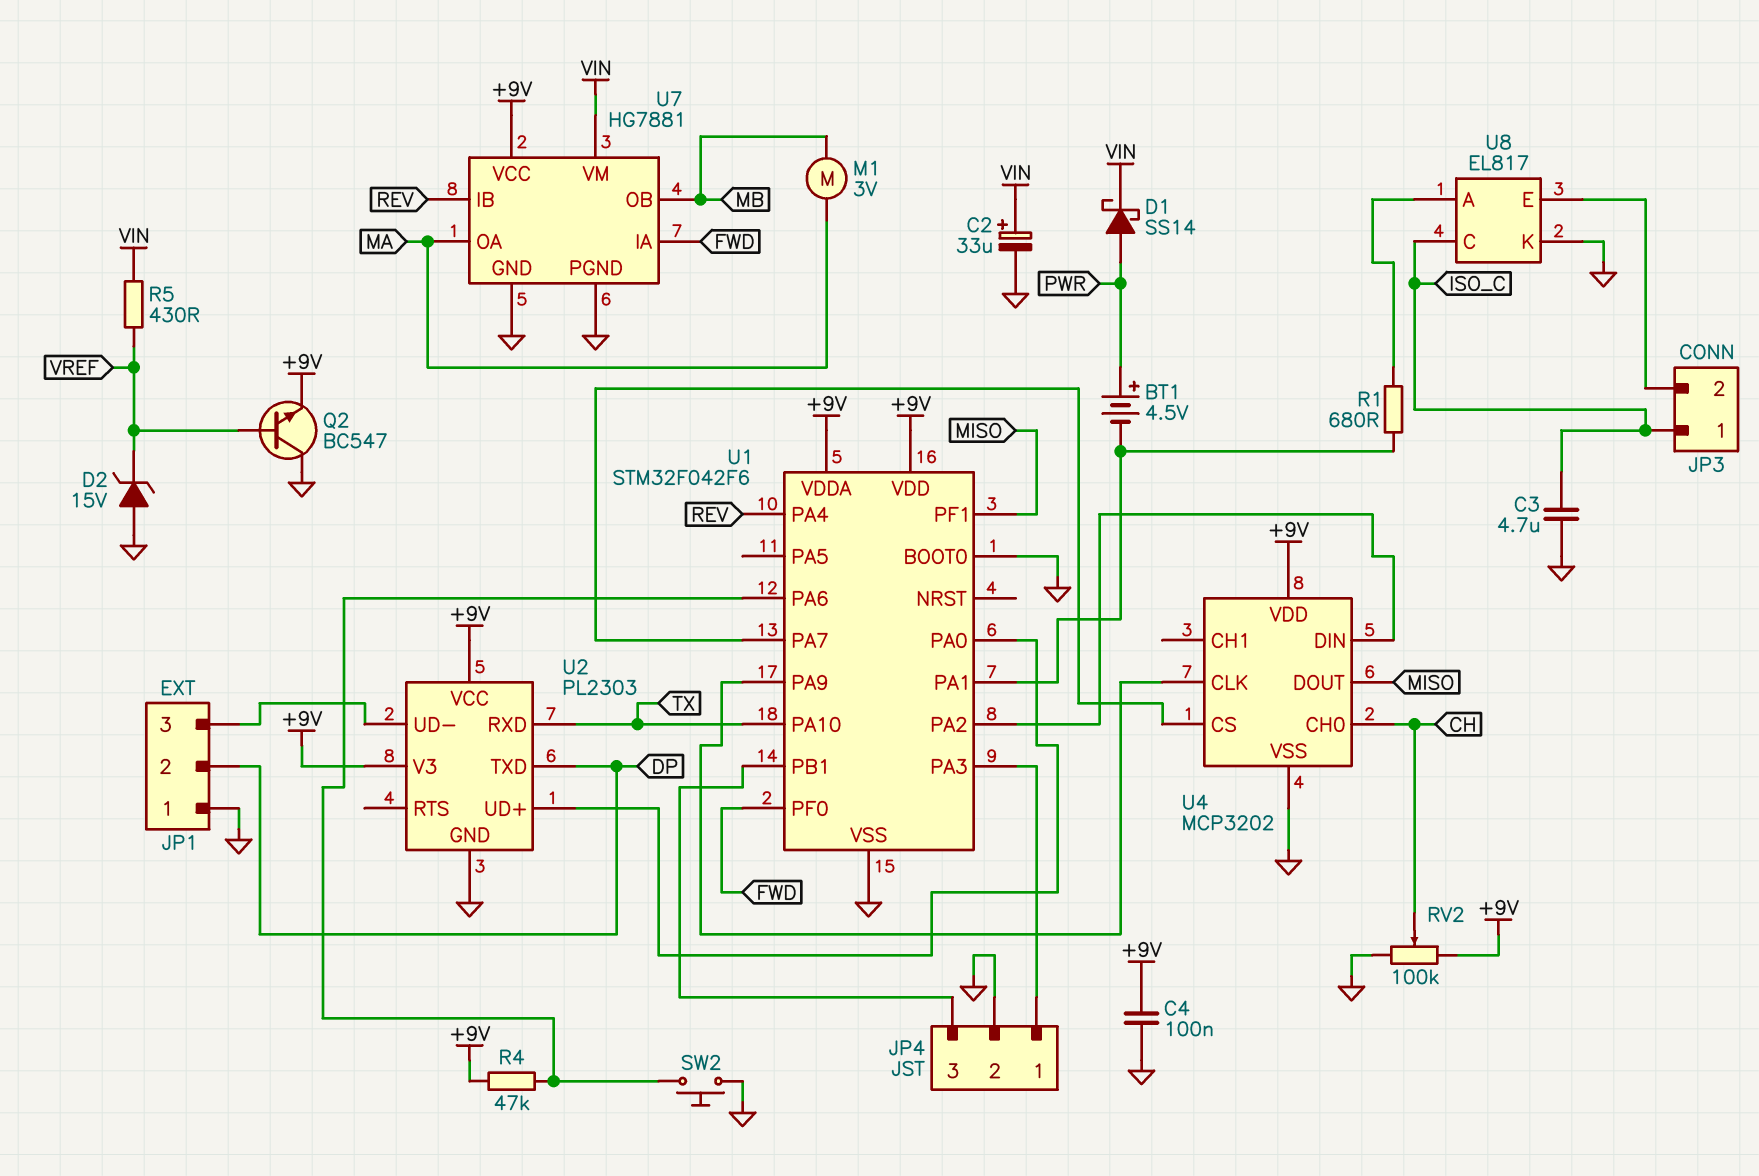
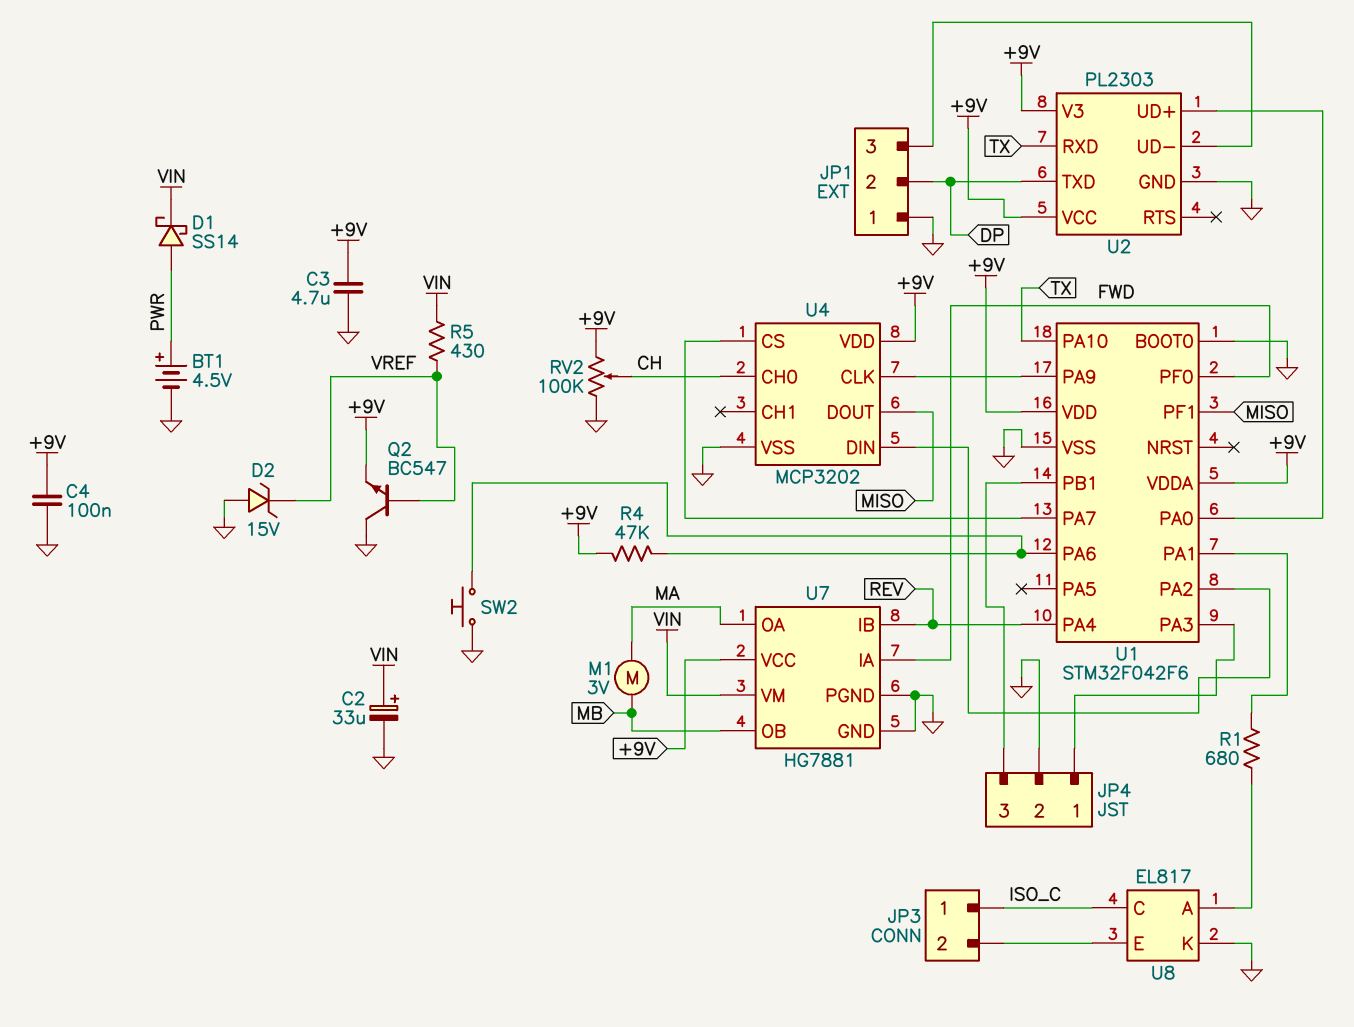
BT1: 4.5V (plus PWR, minus U1/PA1) -> 4.5V (plus PWR, minus GND)
C3: 4.7uF (GND, ISO_C) -> 4.7uF (+9V, GND)

